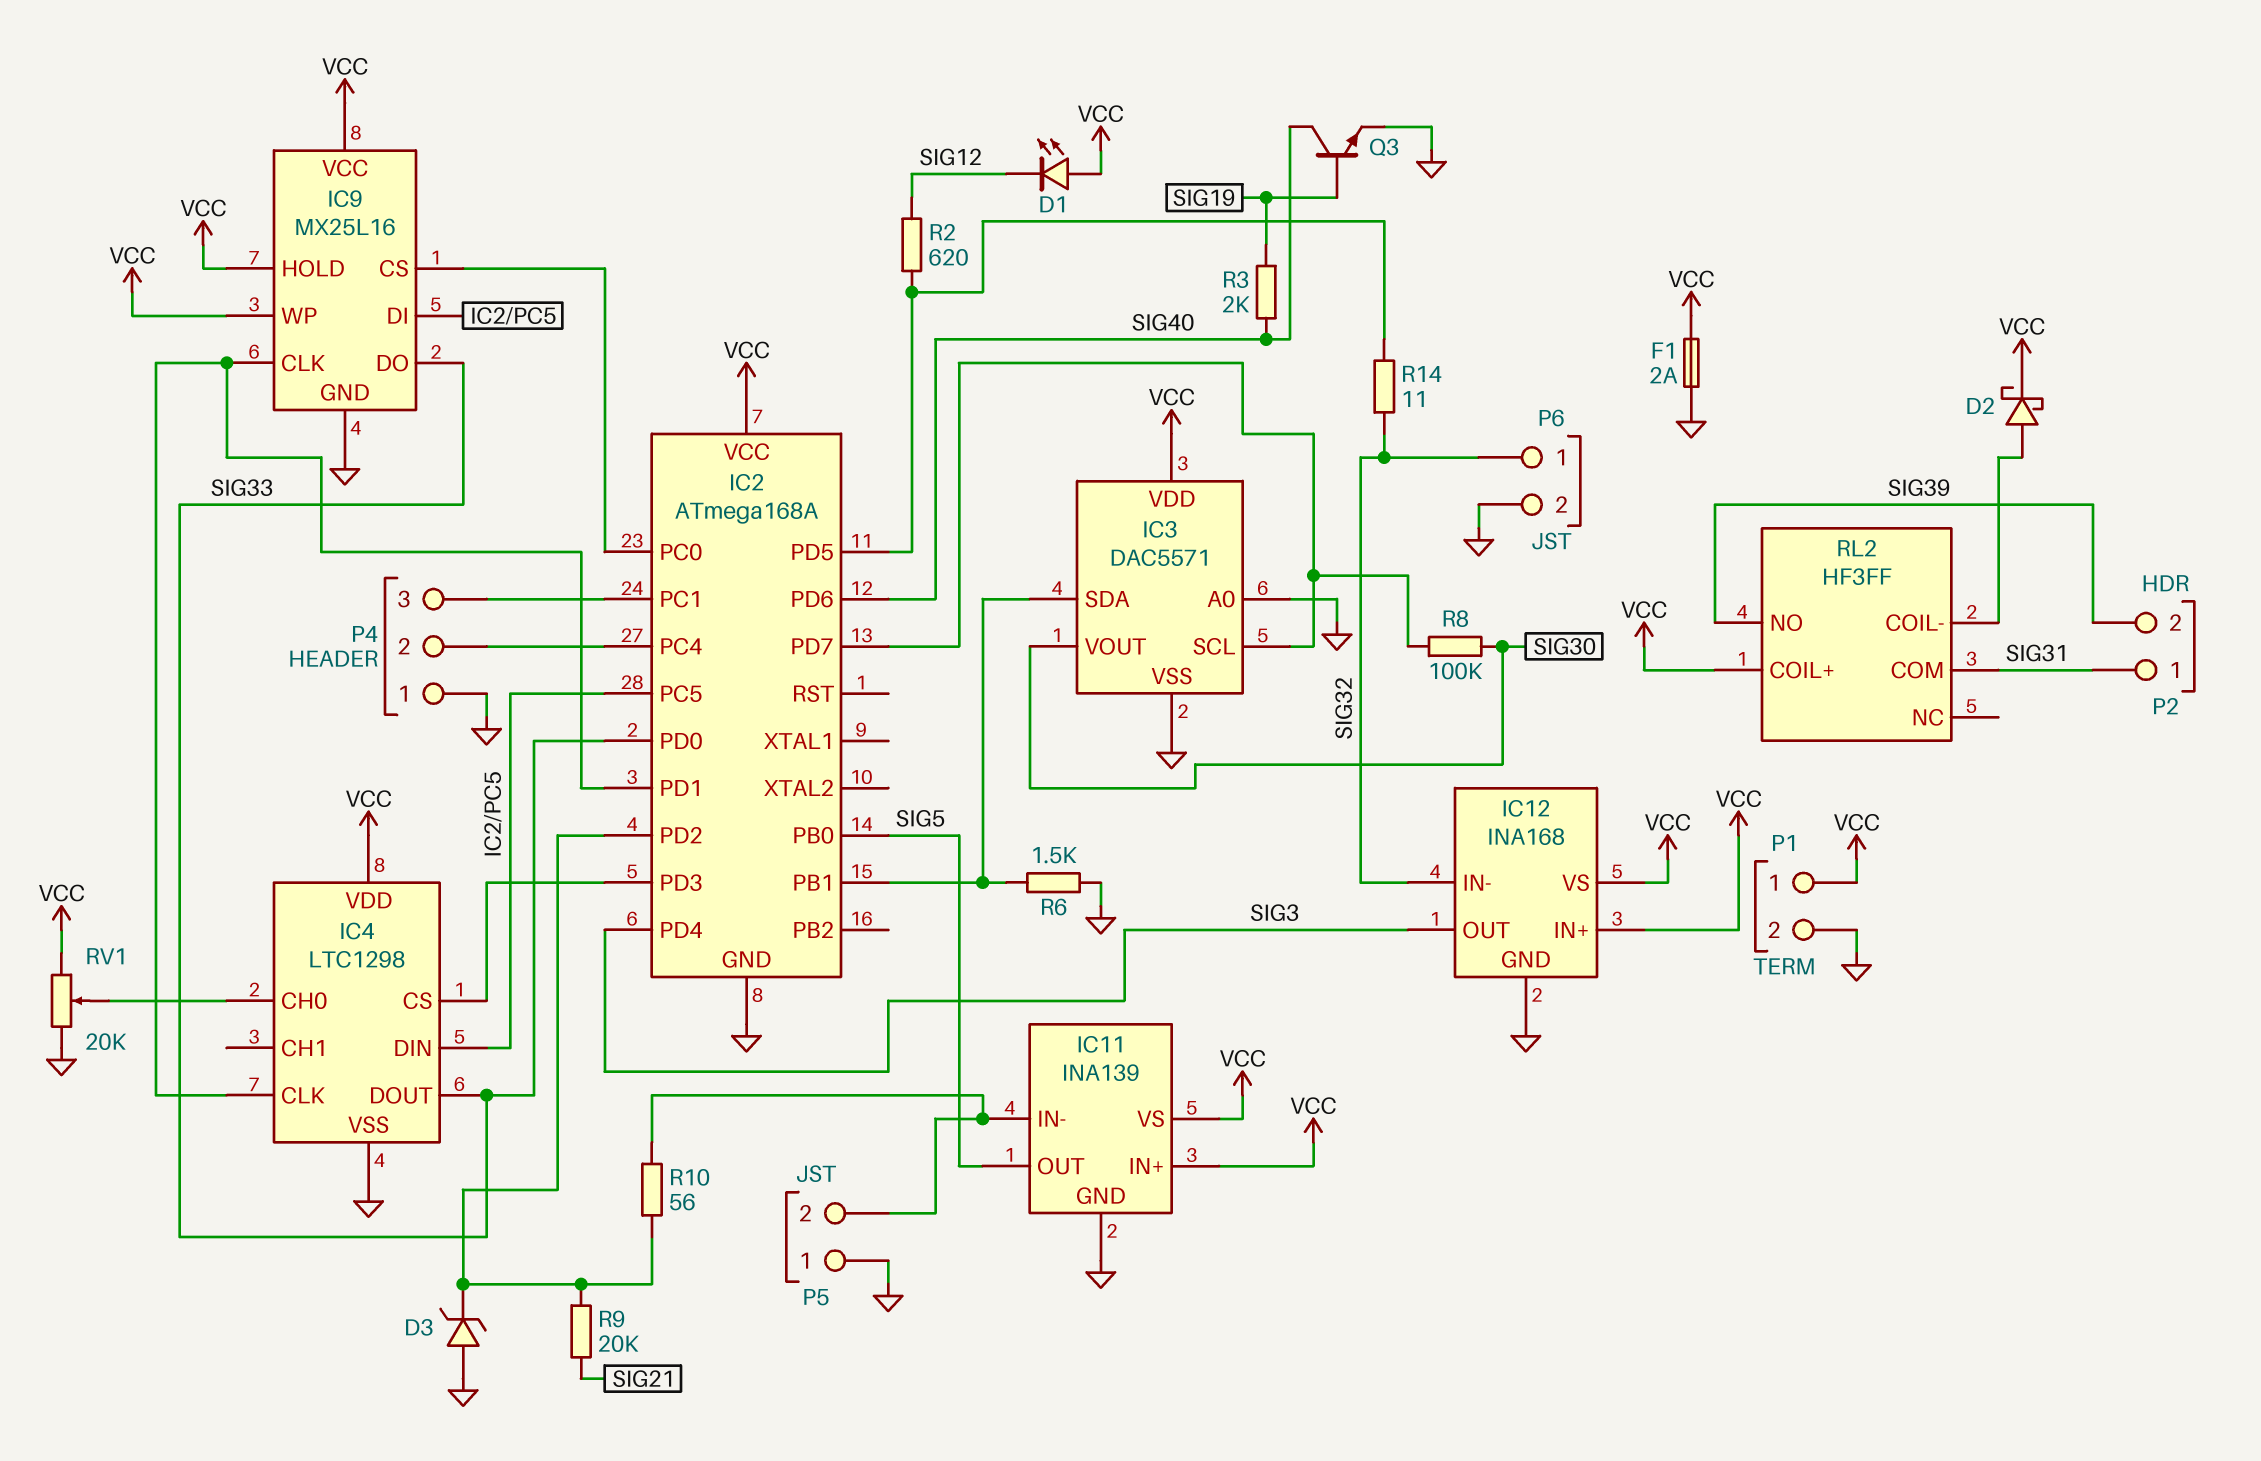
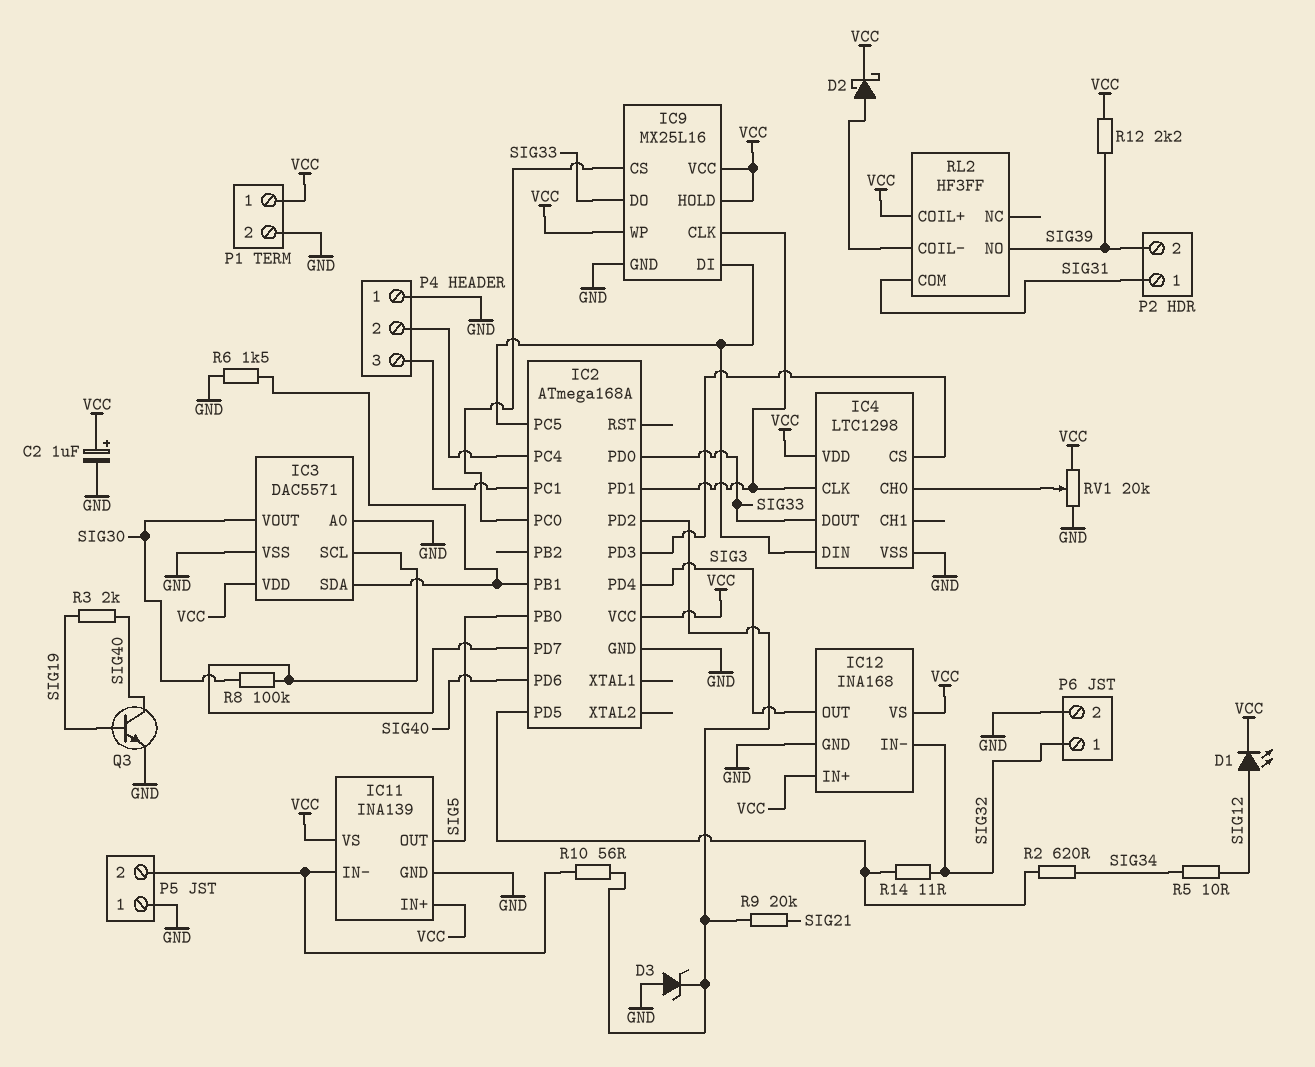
C2: none -> 1uF (plus VCC, minus GND)
D1: LED (A VCC, K SIG12) -> LED (A SIG12, K VCC)
F1: 2A (GND, VCC) -> none
R2: 620 (IC2/PD5, SIG12) -> 620 (IC2/PD5, SIG34)
R5: none -> 10 (SIG12, SIG34)
R12: none -> 2.2k (SIG39, VCC)

